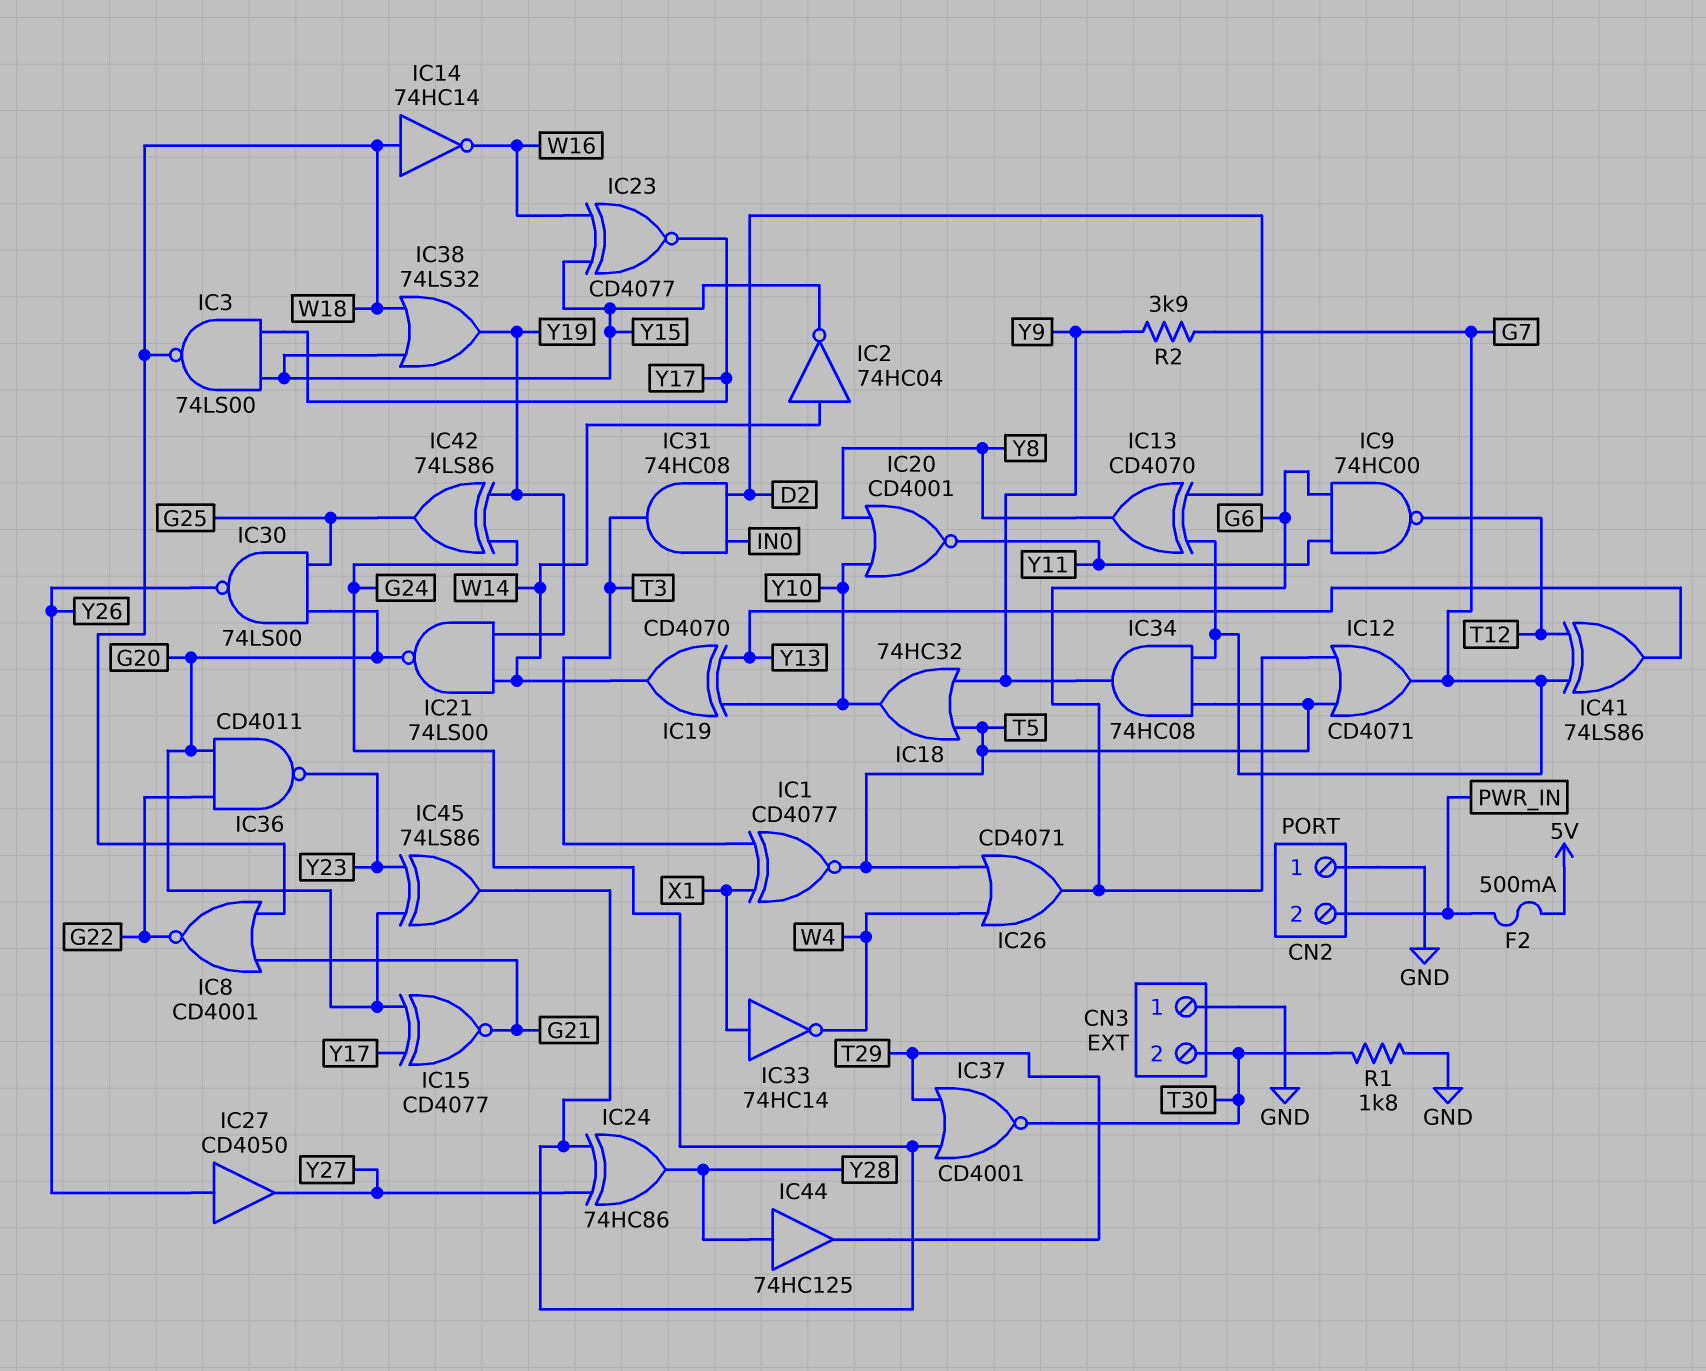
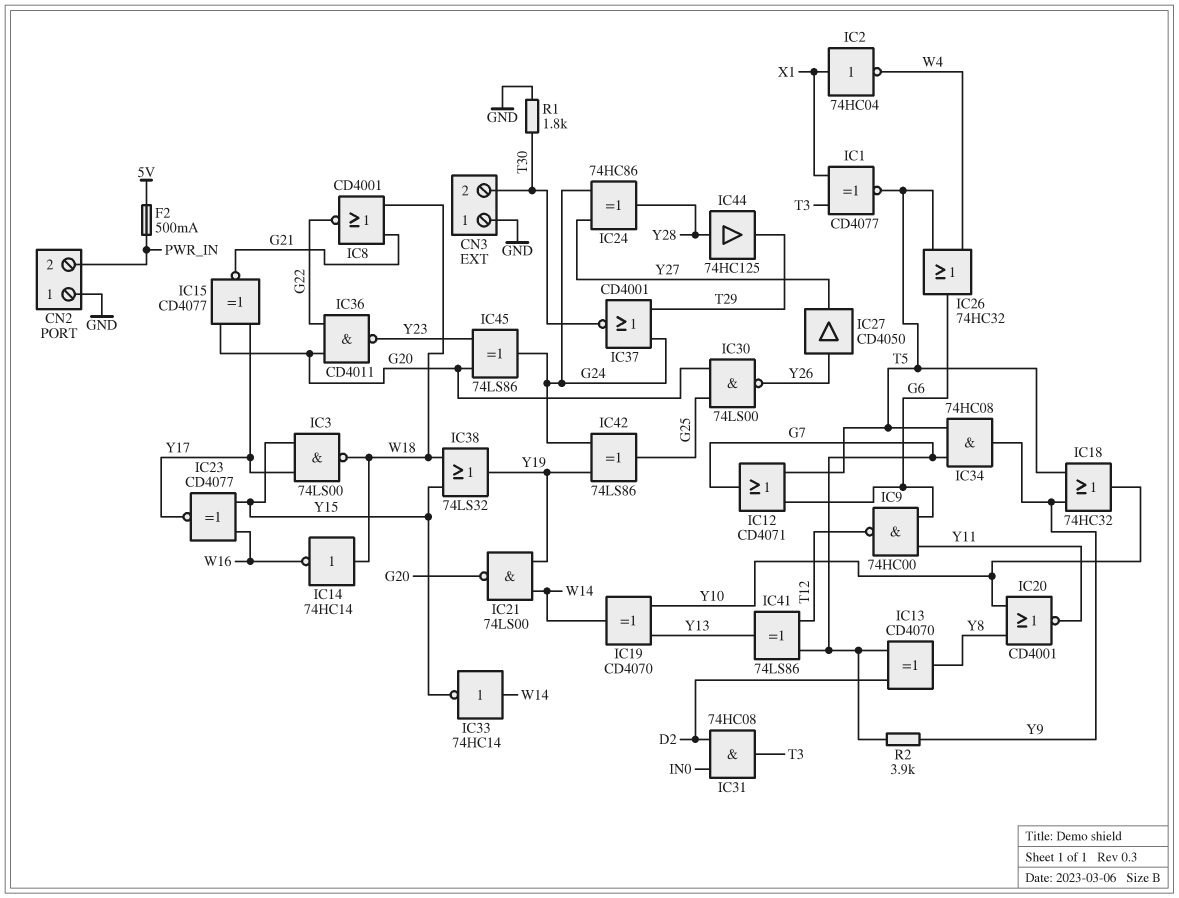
IC2: NOT 74HC04 (in W14, out Y15) -> NOT 74HC04 (in X1, out W4)
IC26: OR CD4071 (in T5, in W4, out G6) -> OR 74HC32 (in T5, in W4, out G6)
IC33: NOT 74HC14 (in X1, out W4) -> NOT 74HC14 (in W14, out Y15)

